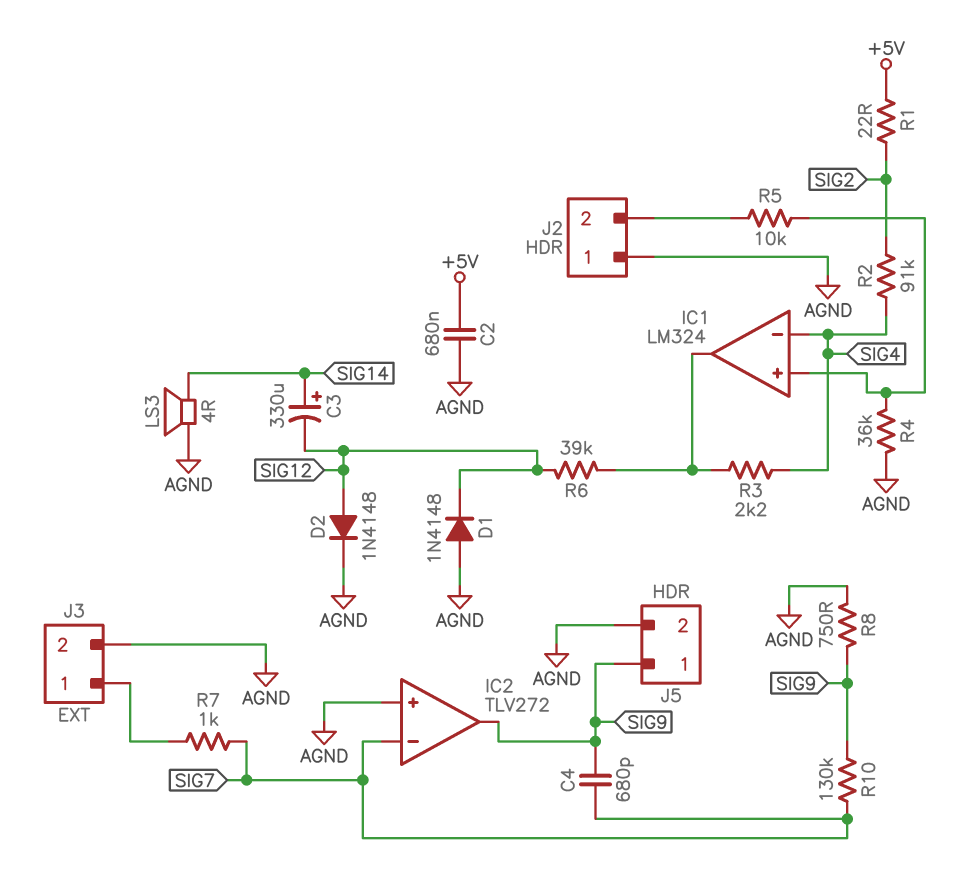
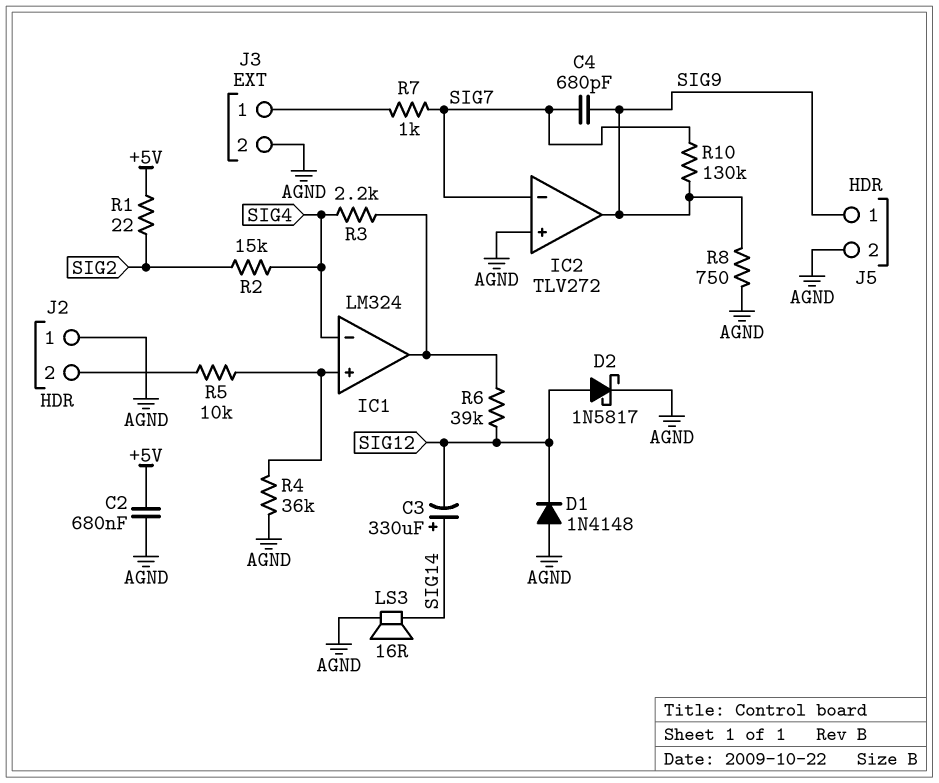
D2: diode 1N4148 (A SIG12, K AGND) -> schottky 1N5817 (A SIG12, K AGND)
LS3: speaker 4R (AGND, SIG14) -> speaker 16R (AGND, SIG14)
R2: 91k (SIG2, SIG4) -> 15k (SIG2, SIG4)

